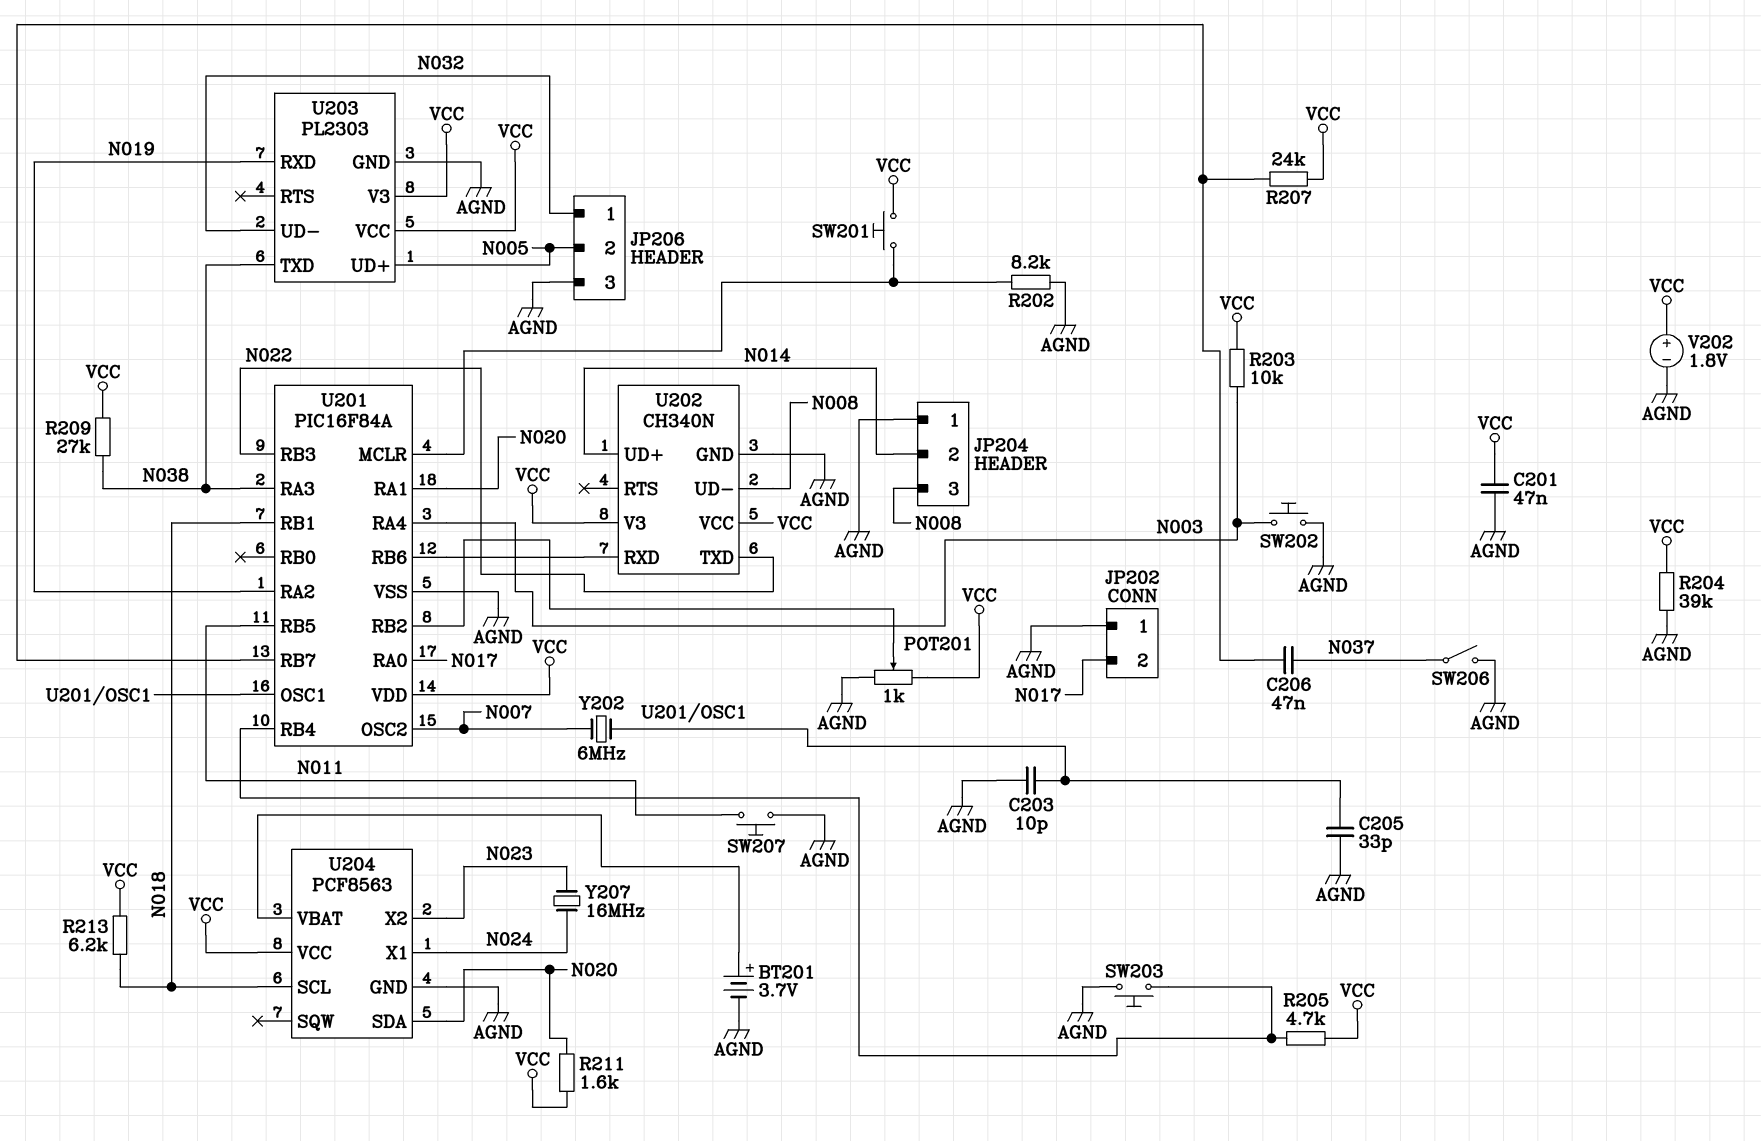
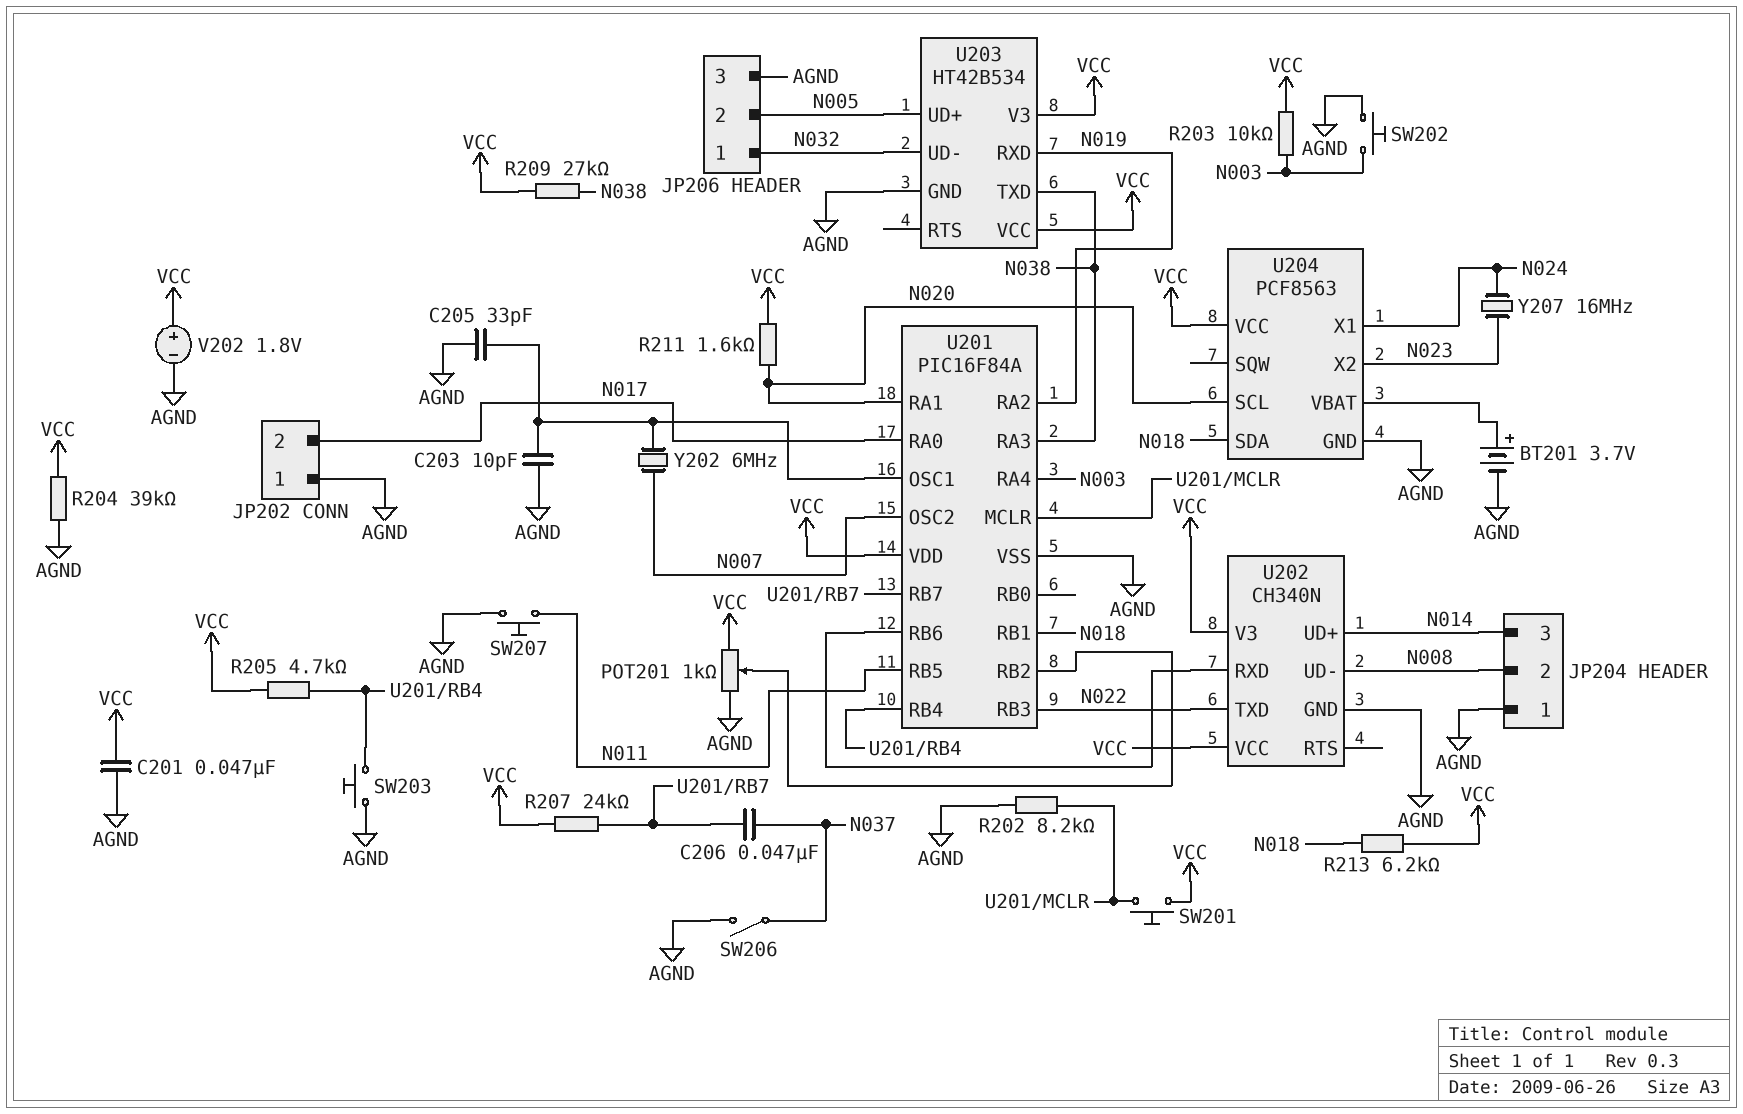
JP204 pin 2: N014 -> N008
JP204 pin 3: N008 -> N014
U203: PL2303 -> HT42B534
U204 pin SCL: N018 -> N020
U204 pin SDA: N020 -> N018

